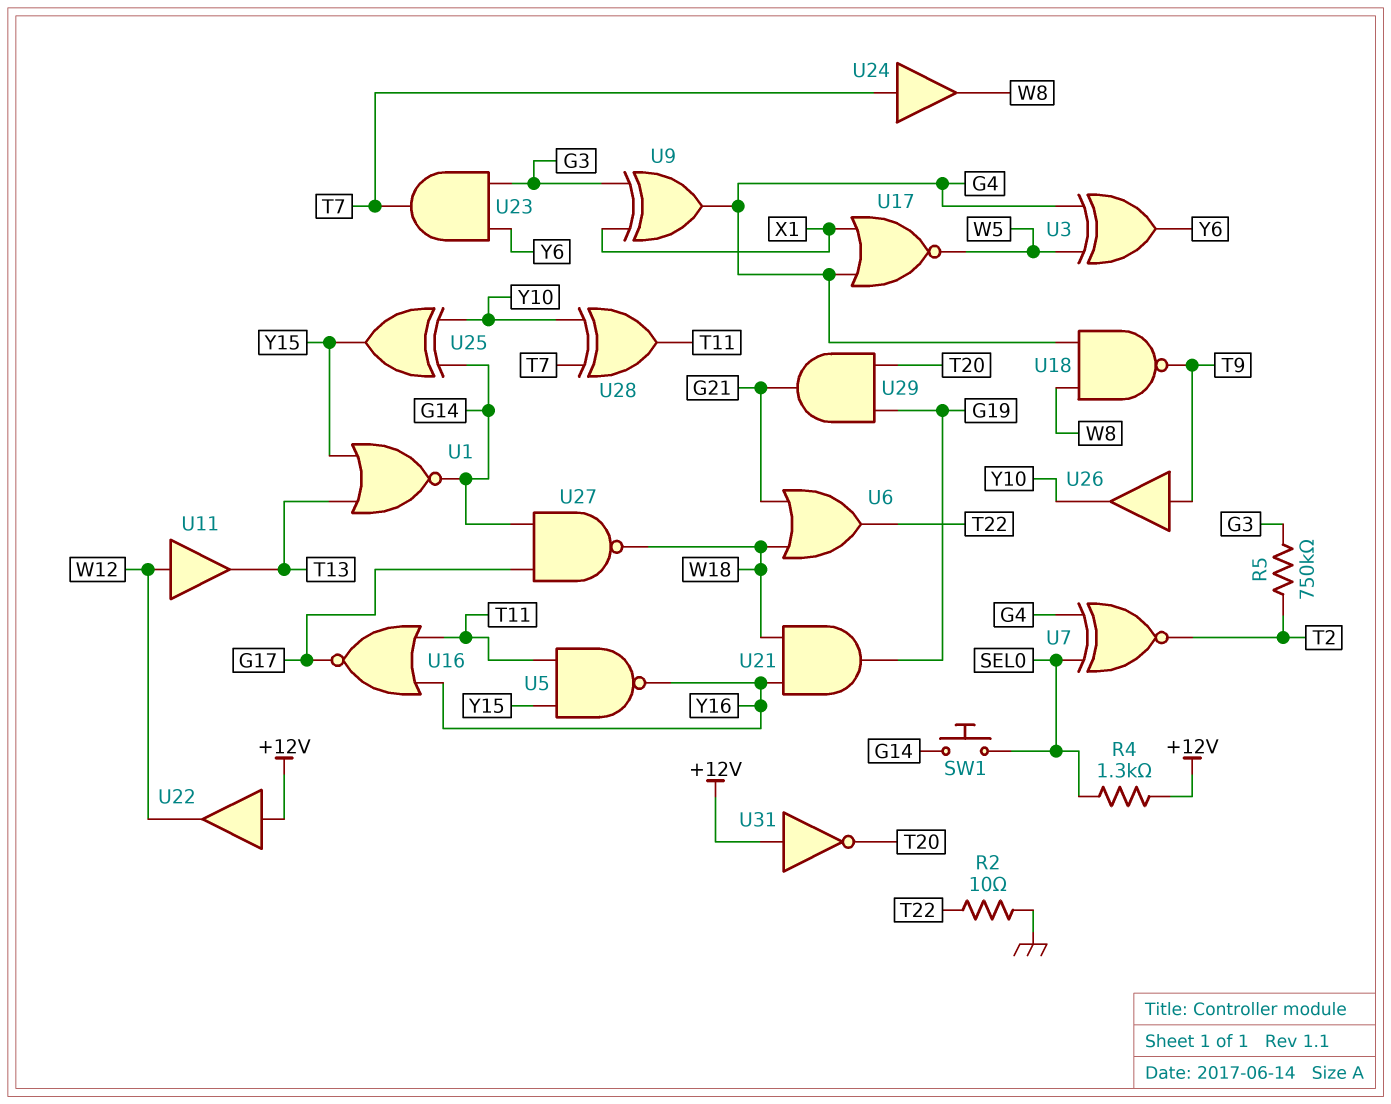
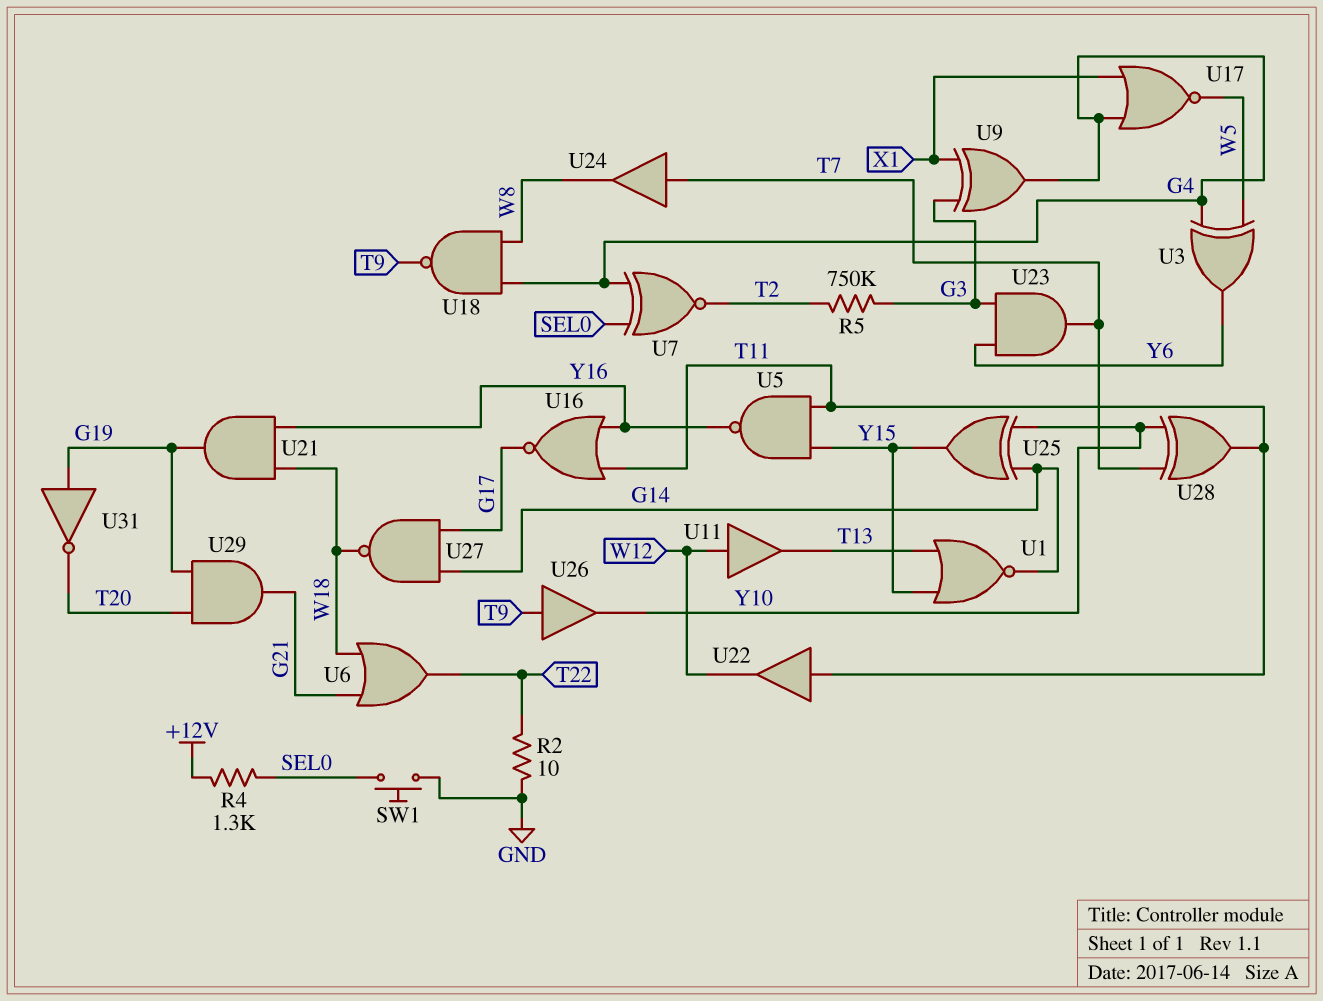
SW1: button (G14, SEL0) -> button (GND, SEL0)
U22: buffer (in +12V, out W12) -> buffer (in T11, out W12)
U31: NOT (in +12V, out T20) -> NOT (in G19, out T20)

